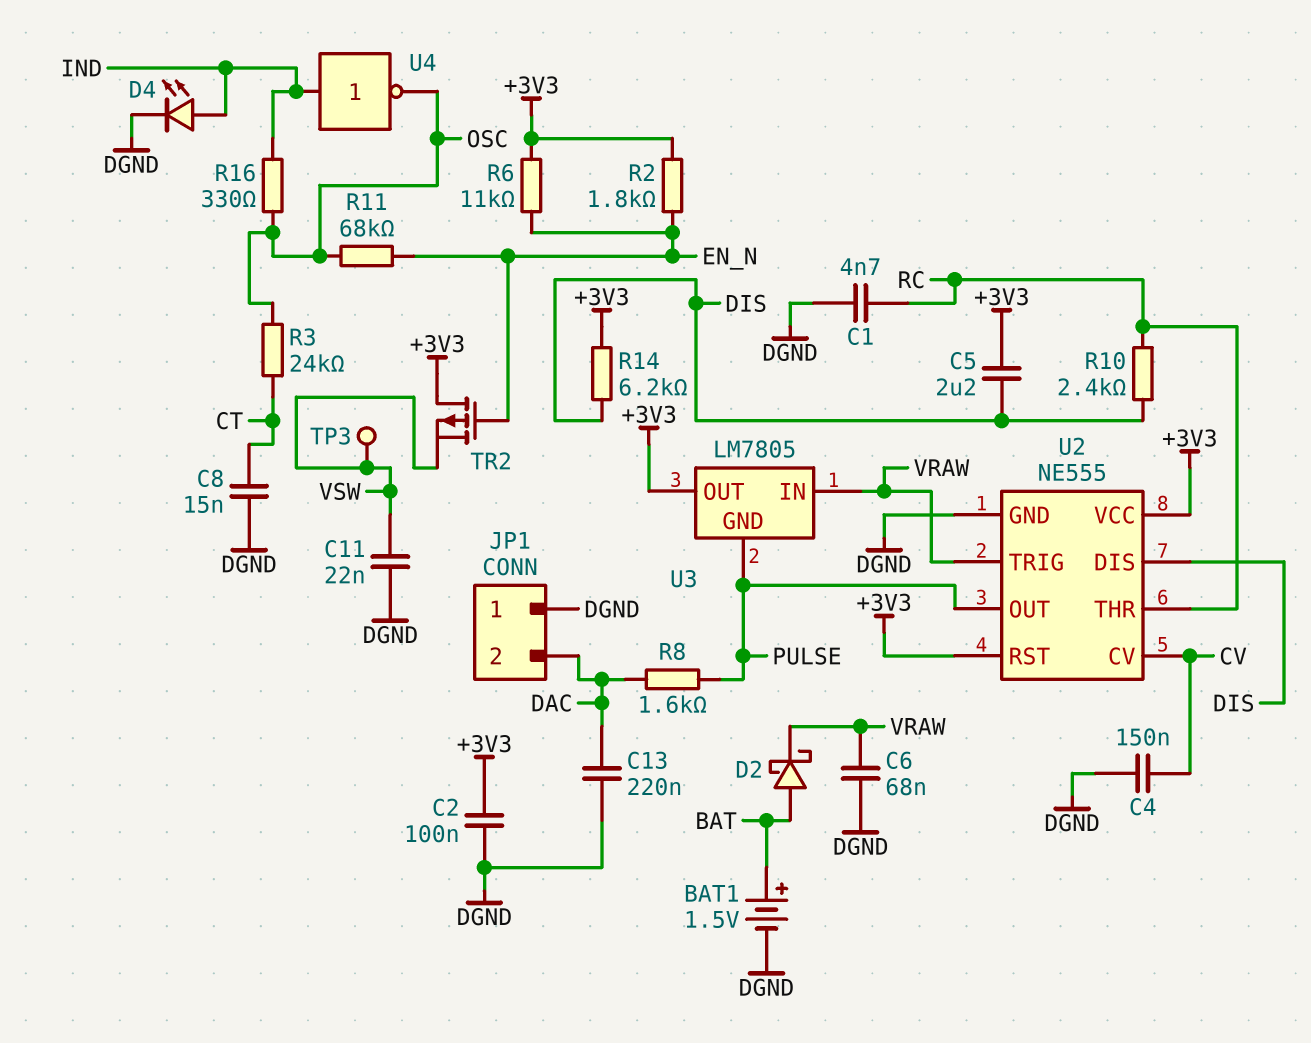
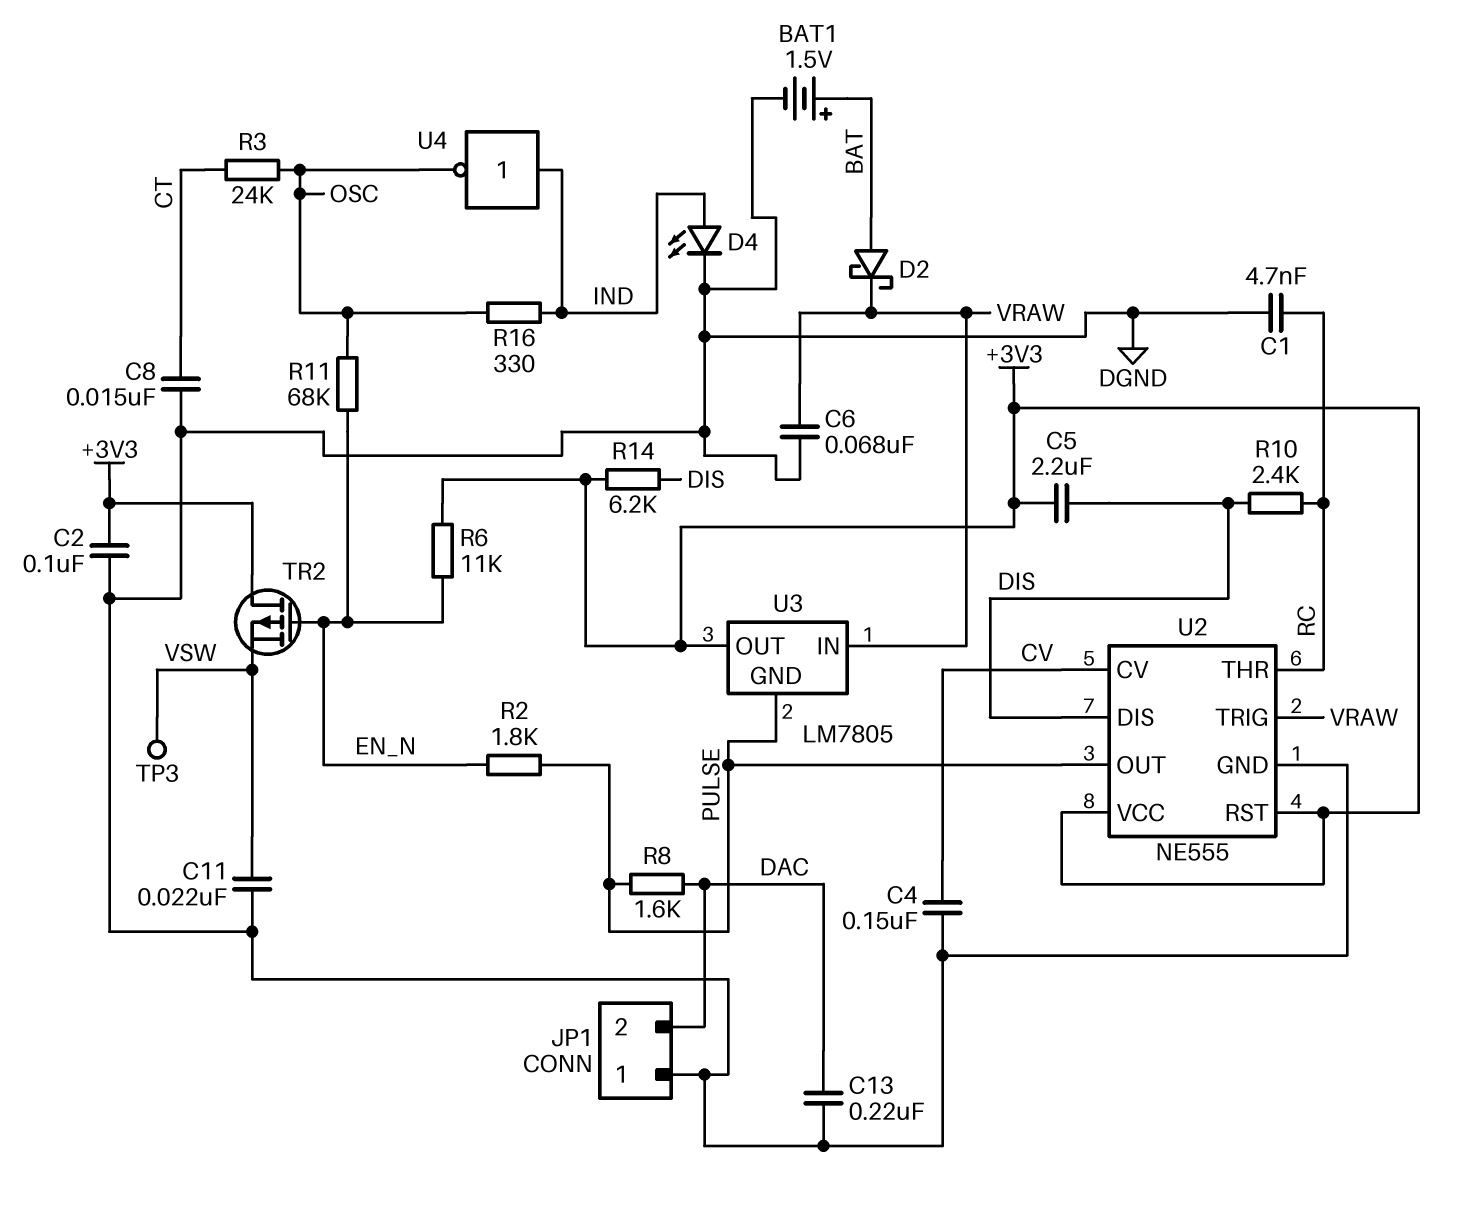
R2: 1.8k (+3V3, EN_N) -> 1.8k (EN_N, PULSE)

